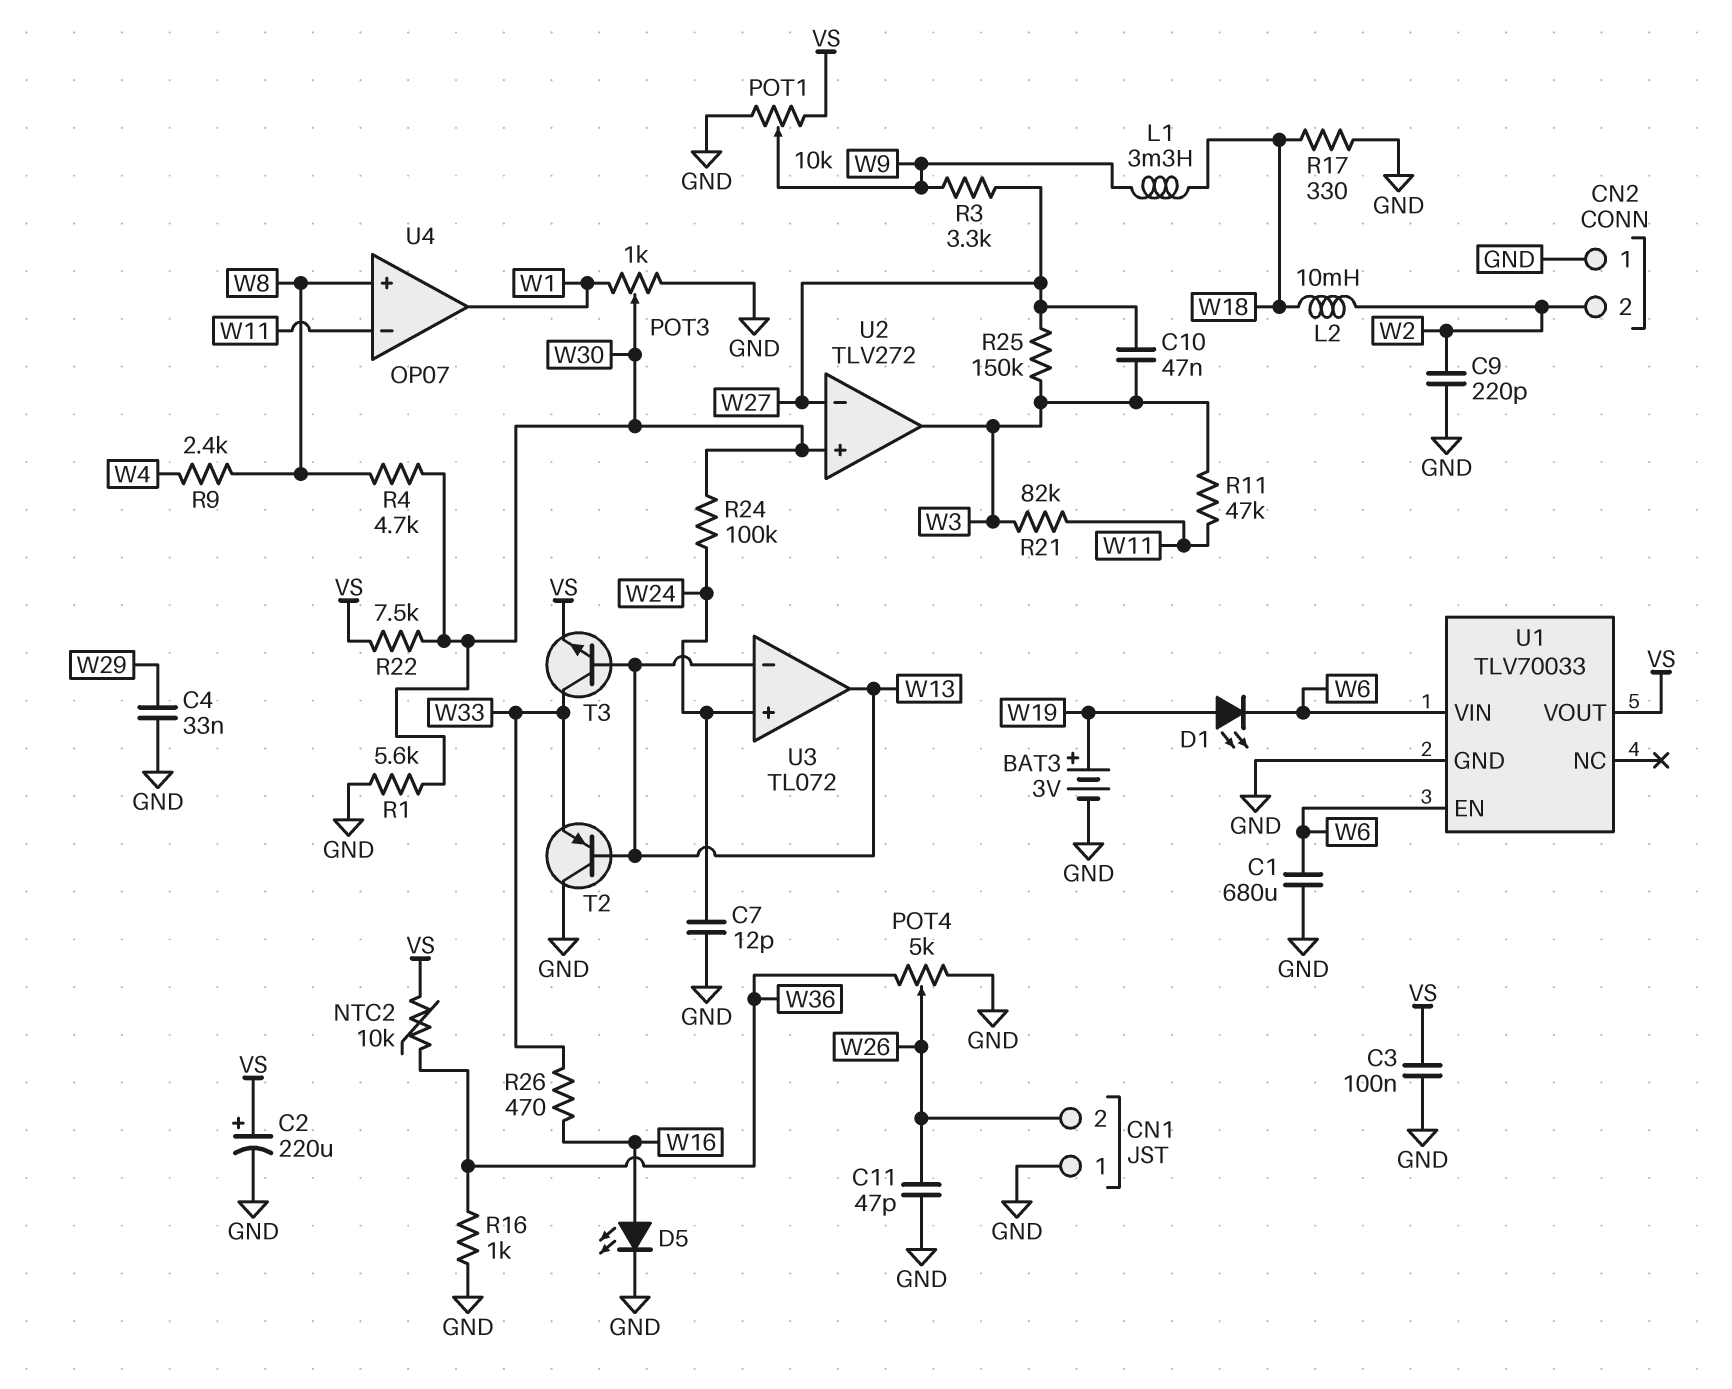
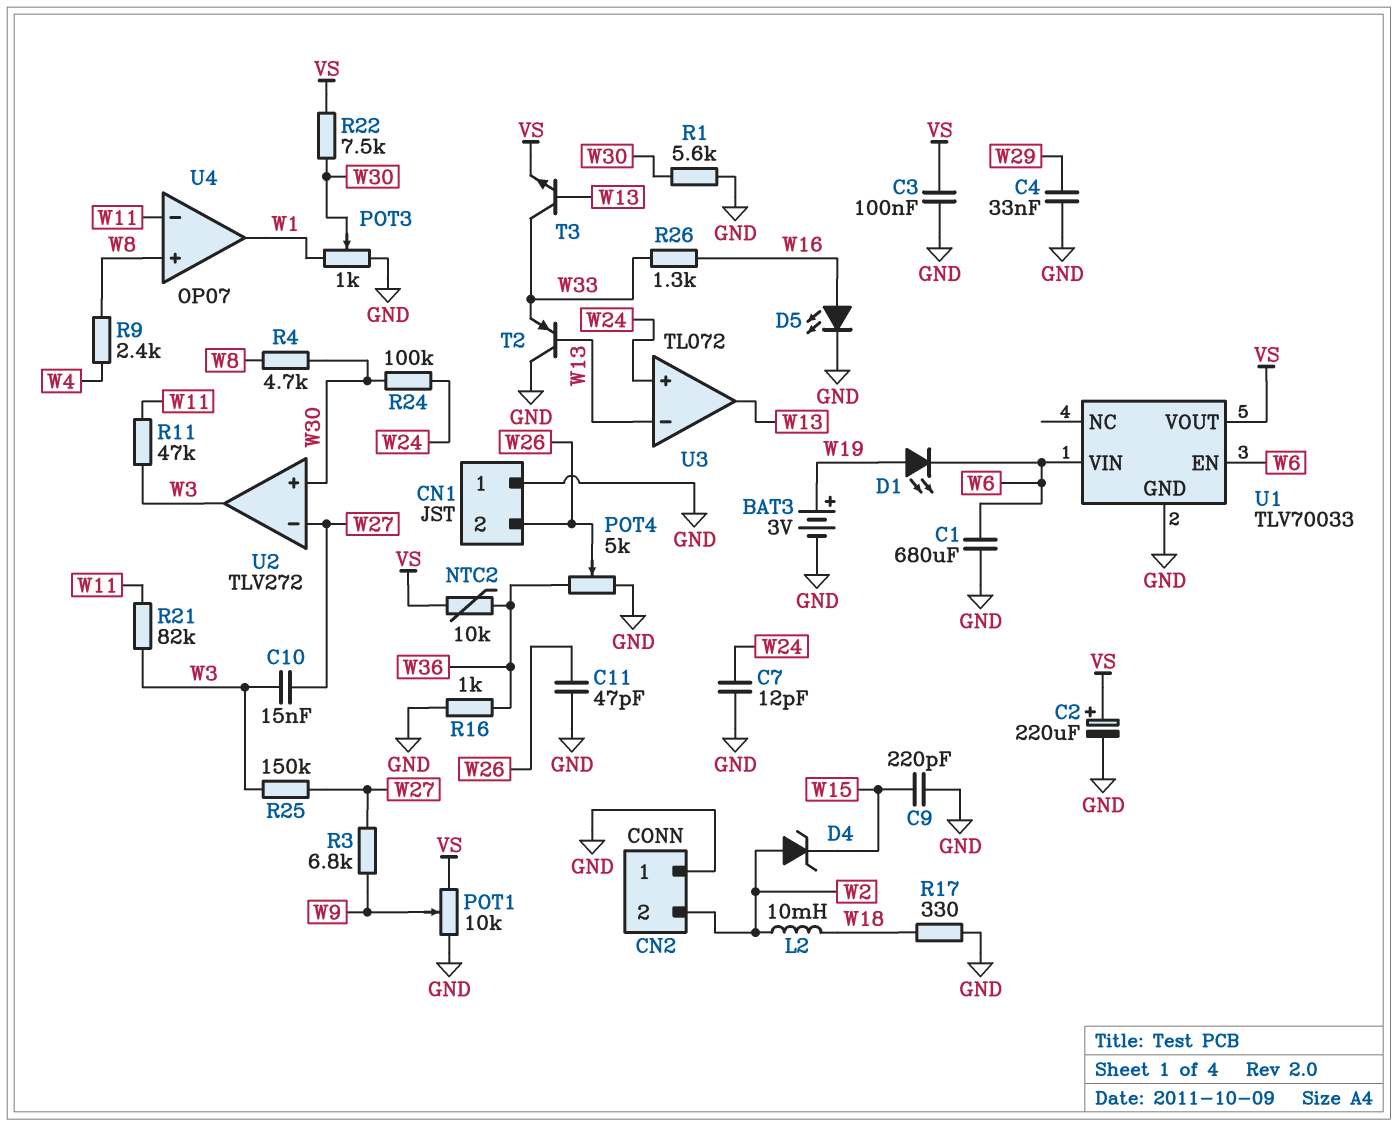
C9: 220pF (GND, W2) -> 220pF (GND, W15)
C10: 47nF (W3, W27) -> 15nF (W3, W27)
D4: none -> zener (A W2, K W15)
L1: 3.3mH (W9, W18) -> none
R3: 3.3k (W9, W27) -> 6.8k (W9, W27)
R26: 470 (W16, W33) -> 1.3k (W16, W33)

